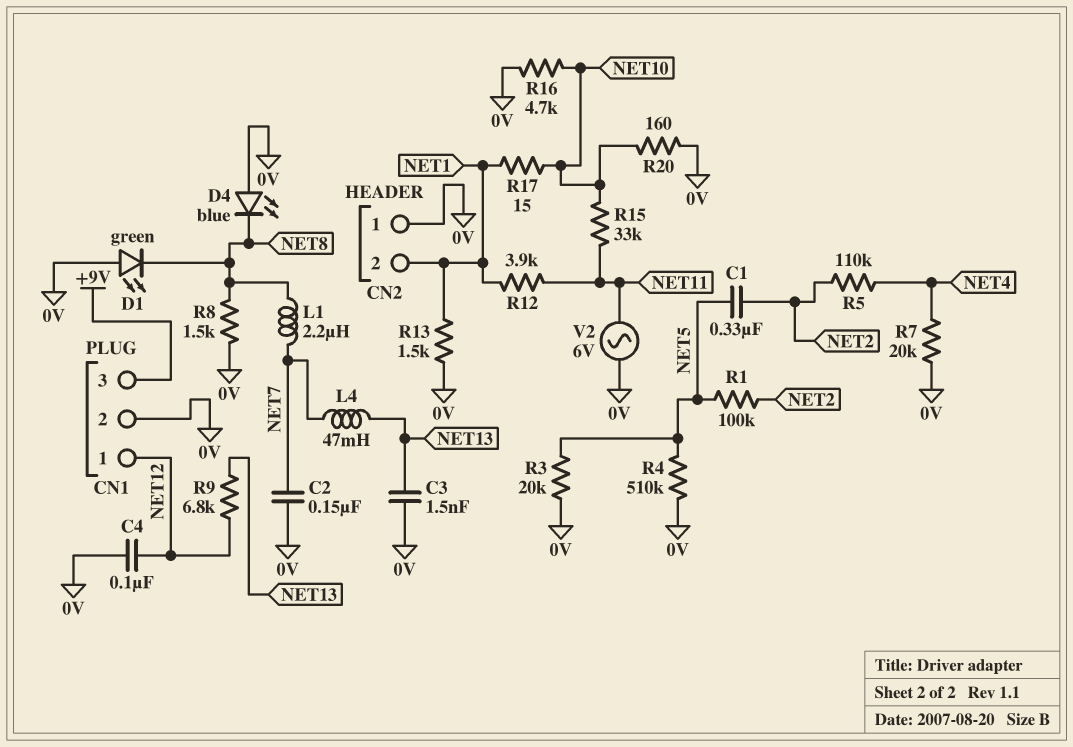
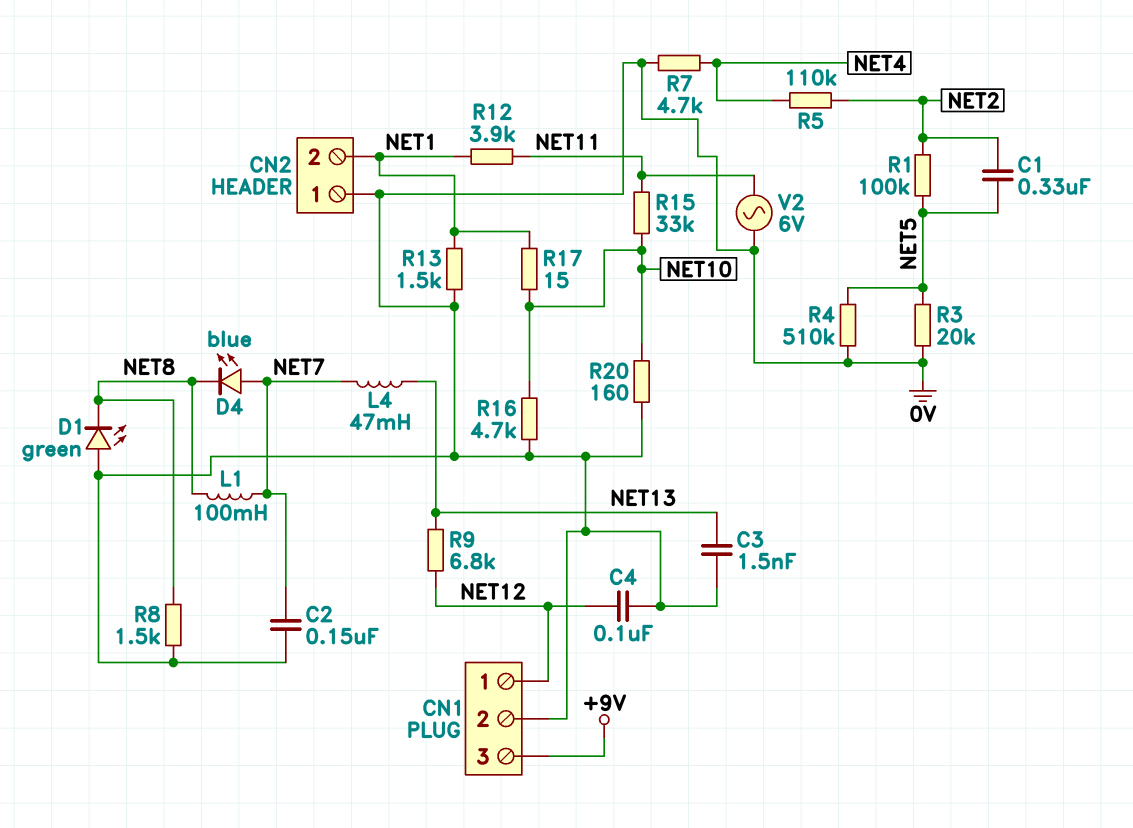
D4: LED blue (A 0V, K NET8) -> LED blue (A NET7, K NET8)
L1: 2.2uH (NET7, NET8) -> 100mH (NET7, NET8)
R7: 20k (0V, NET4) -> 4.7k (0V, NET4)

